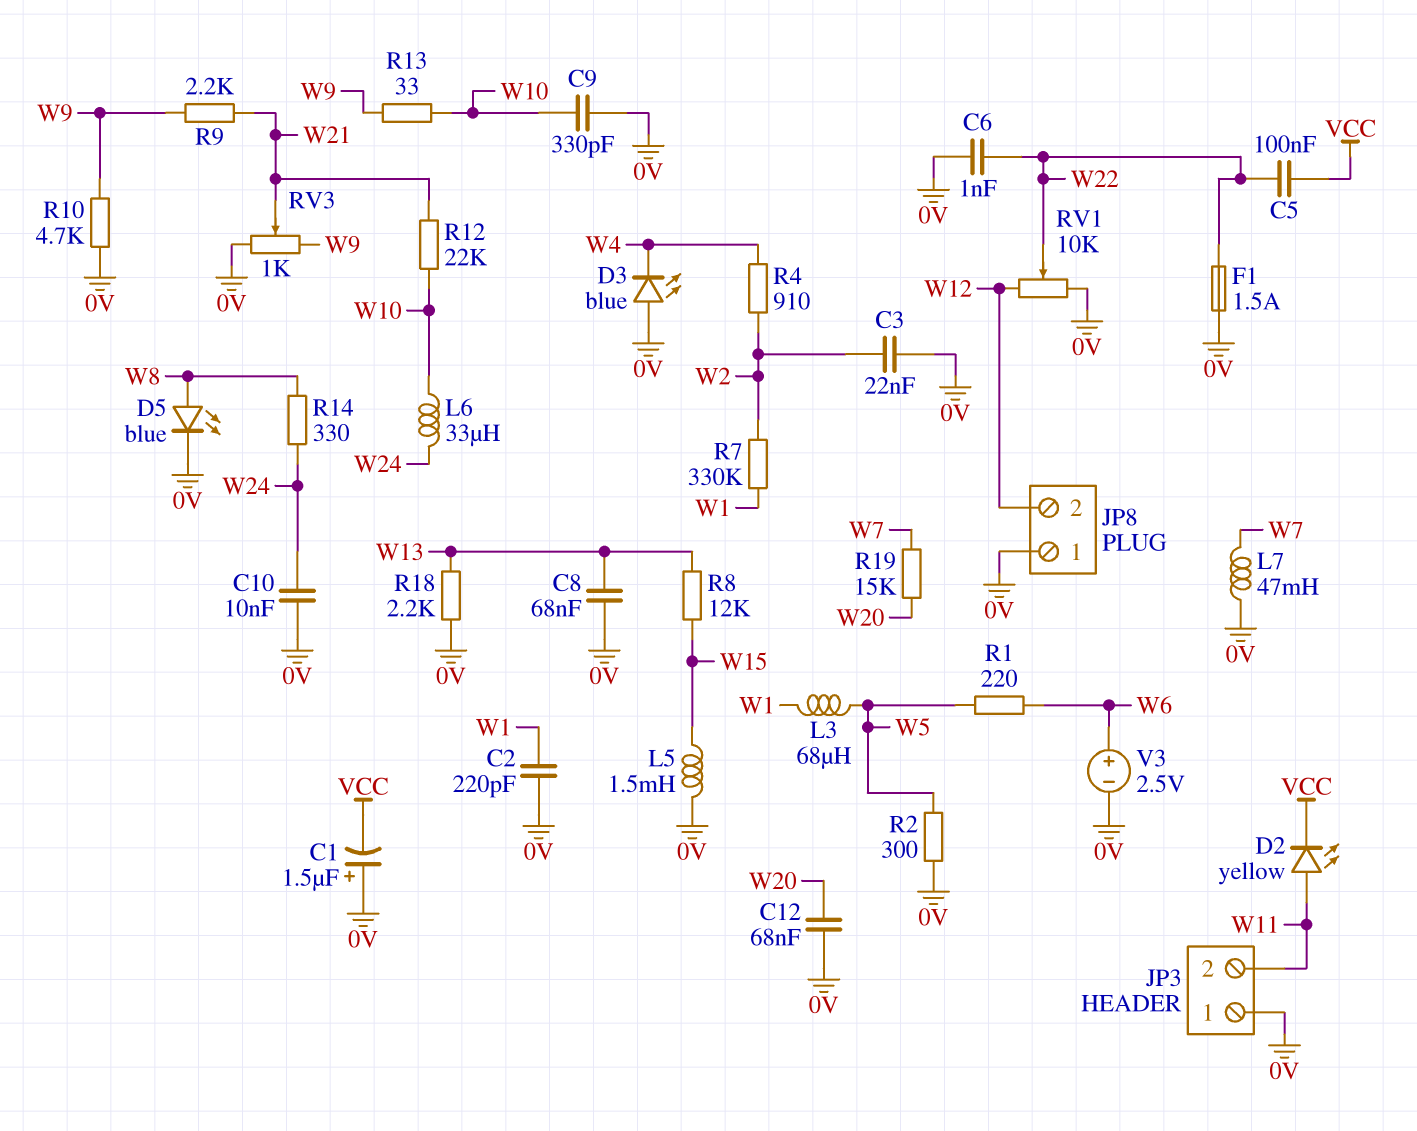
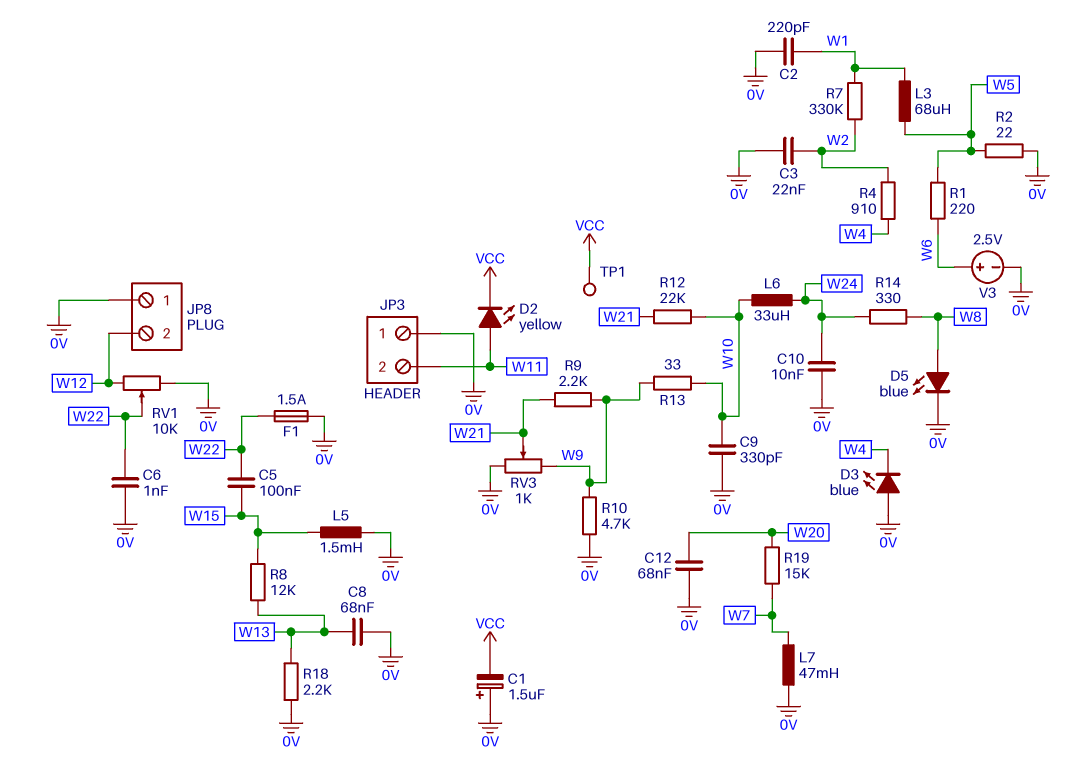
C5: 100nF (VCC, W22) -> 100nF (W15, W22)
R2: 300 (0V, W5) -> 22 (0V, W5)
TP1: none -> test point (VCC)

